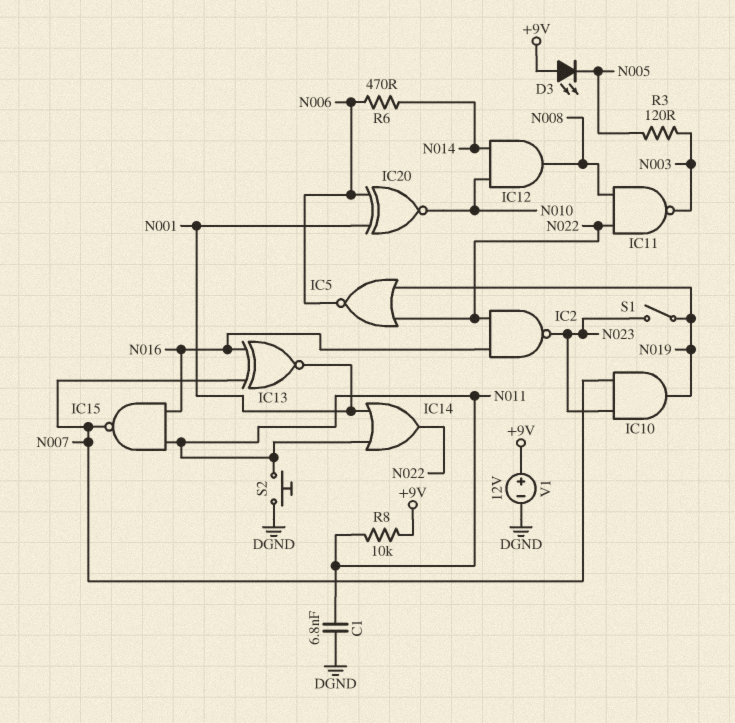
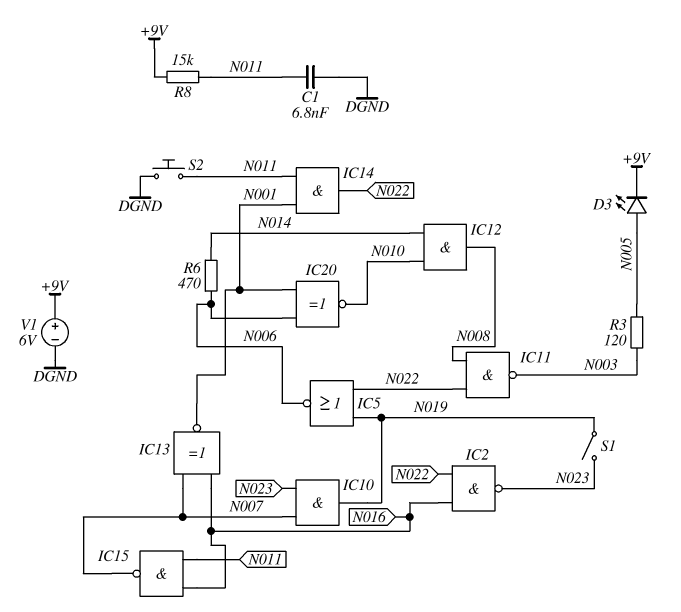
D3: LED (A +9V, K N005) -> LED (A N005, K +9V)
IC14: OR (in N001, in N011, out N022) -> AND (in N001, in N011, out N022)
R8: 10k (+9V, N011) -> 15k (+9V, N011)
V1: 12V (plus +9V, minus DGND) -> 6V (plus +9V, minus DGND)

